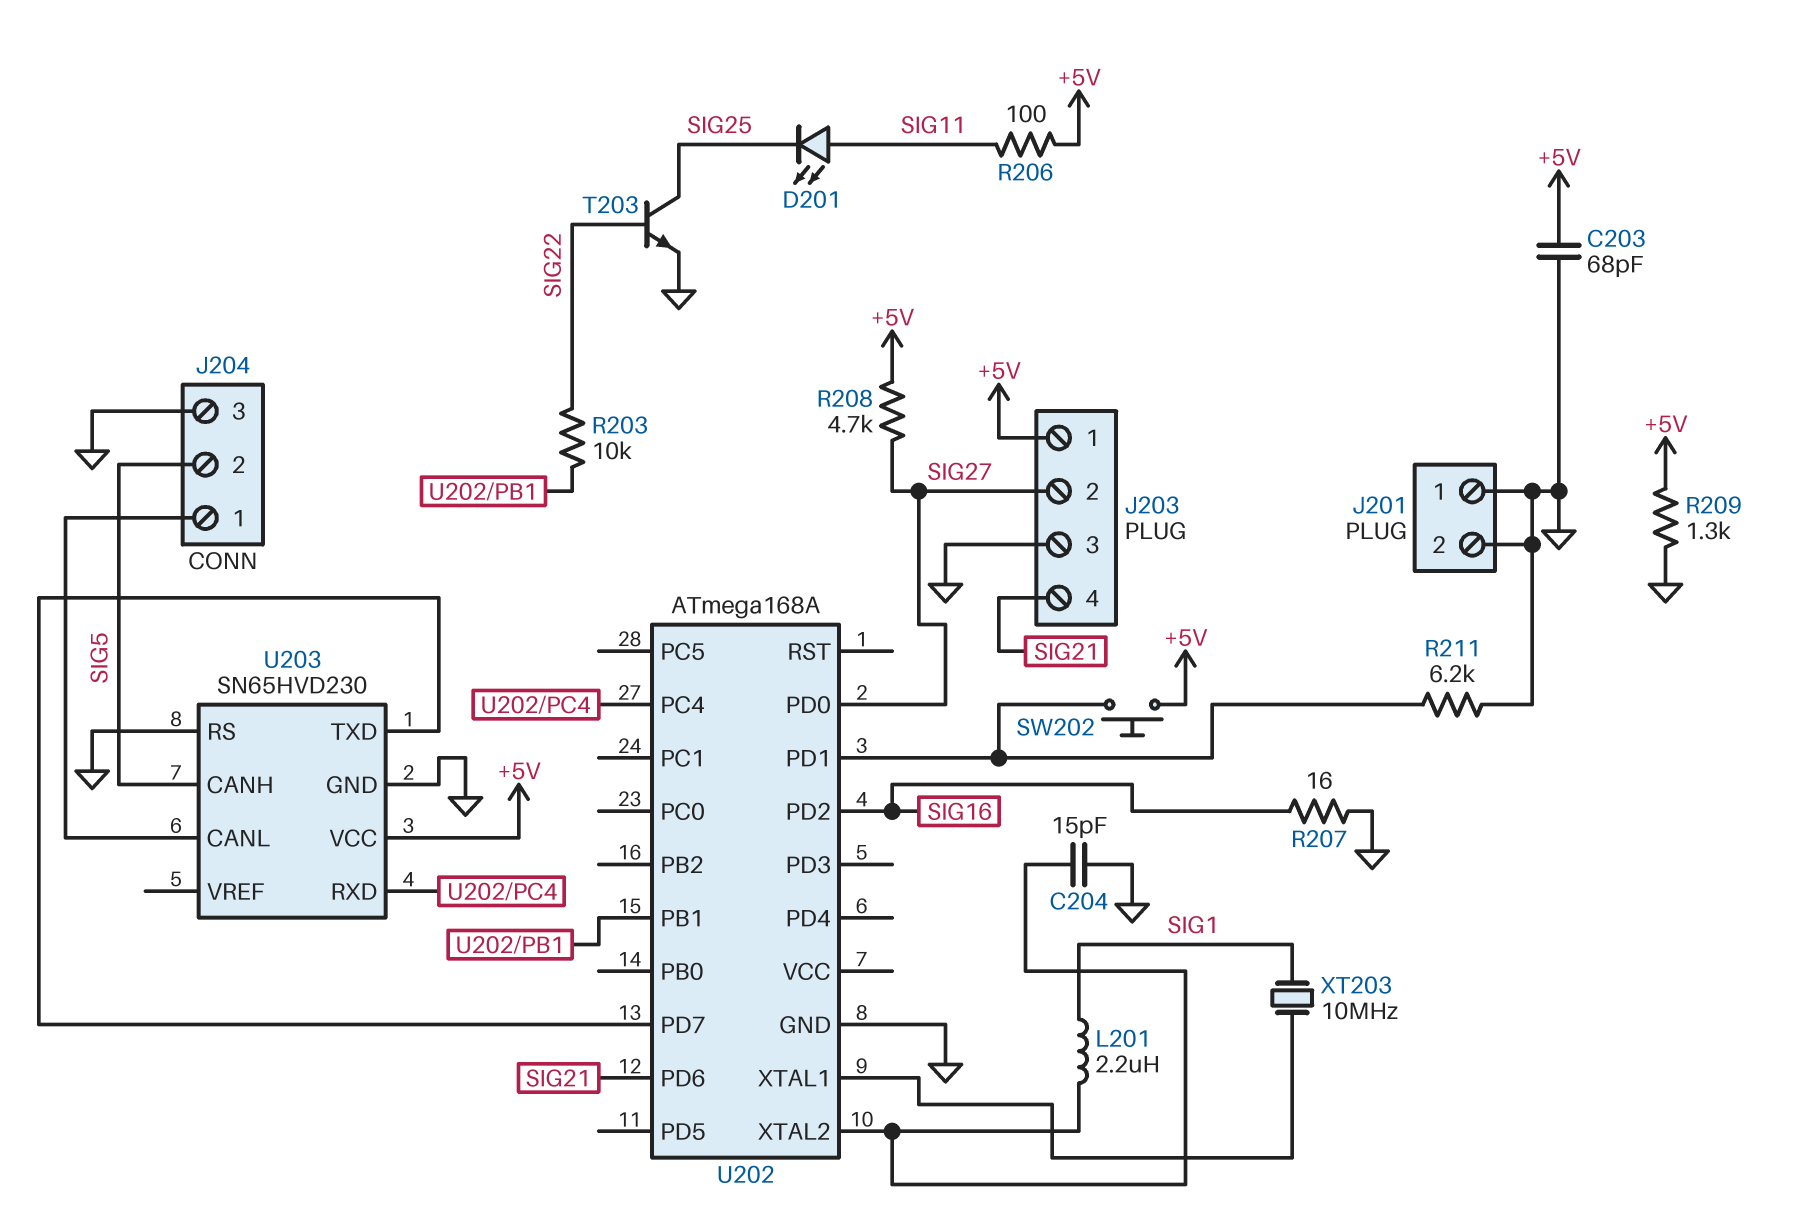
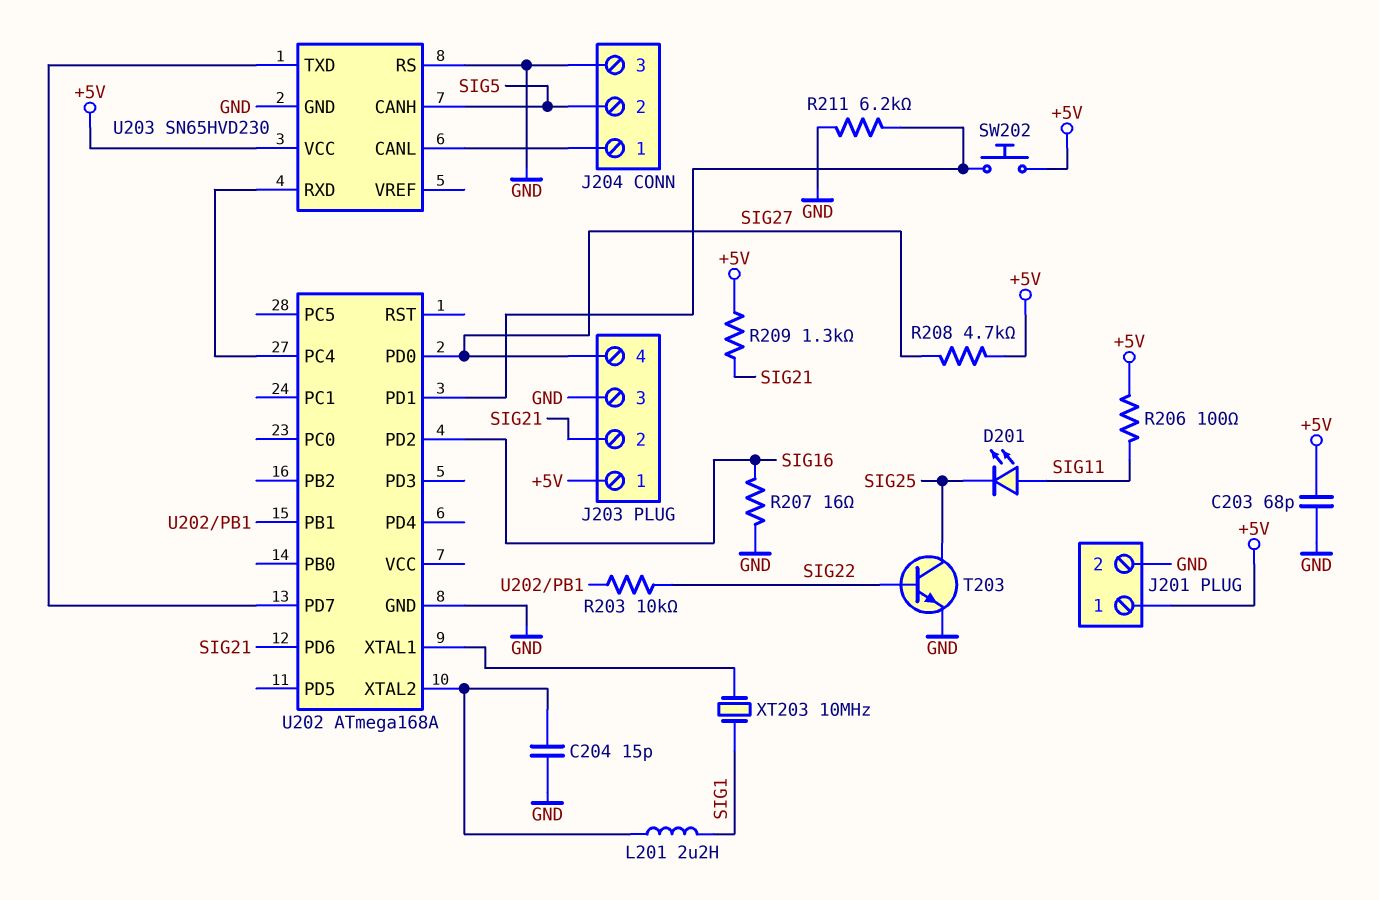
J201 pin 1: GND -> +5V
J203 pin 2: SIG27 -> SIG21
J203 pin 4: SIG21 -> SIG27
R209: 1.3k (+5V, GND) -> 1.3k (+5V, SIG21)

